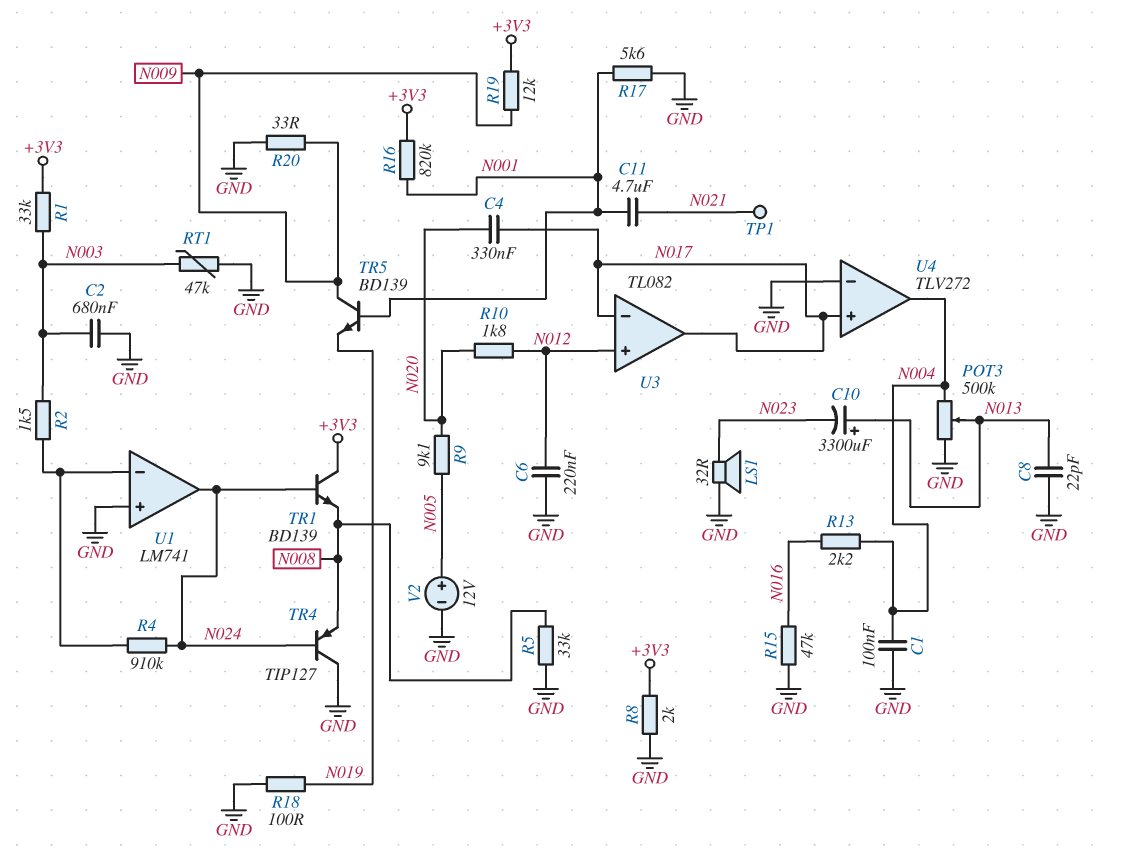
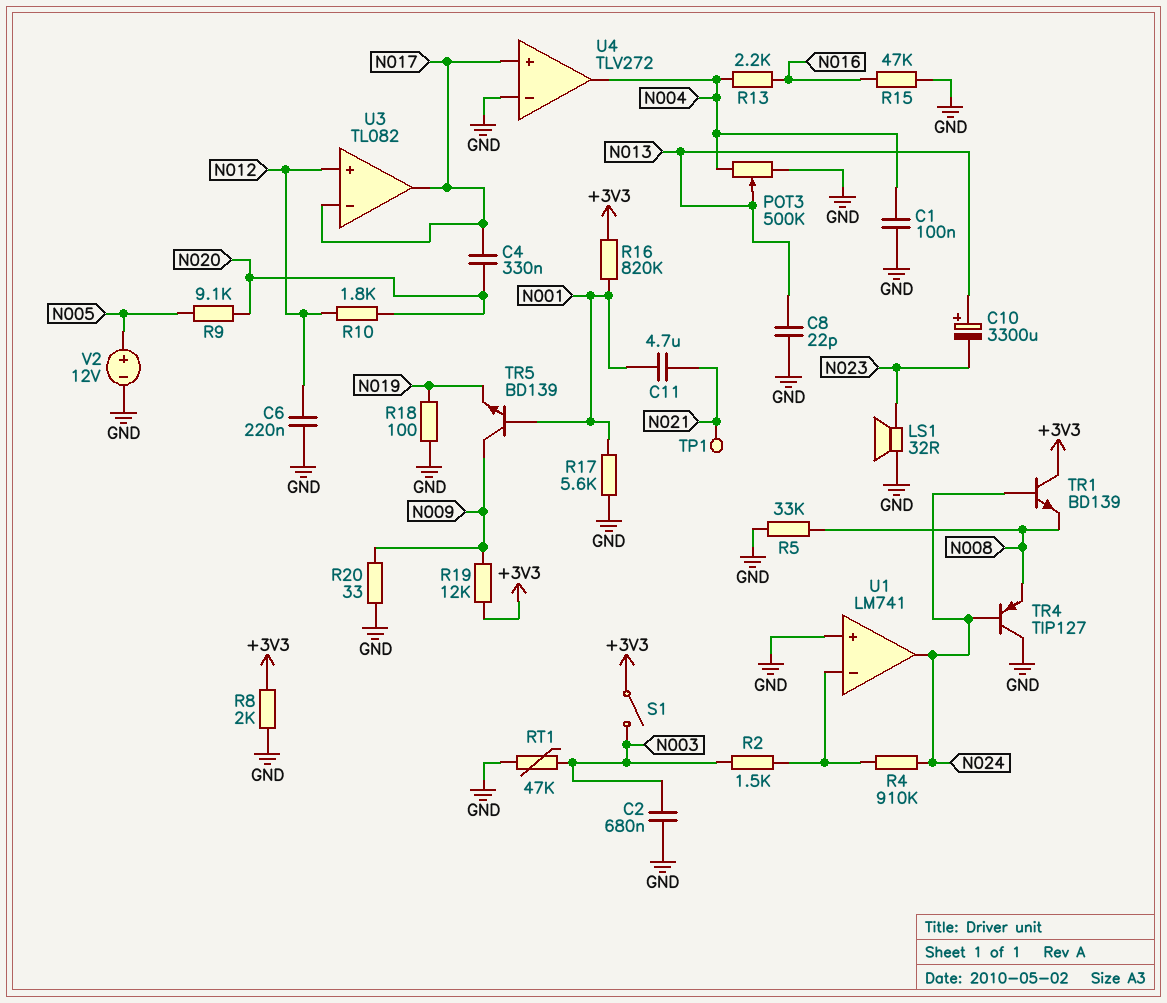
R1: 33k (+3V3, N003) -> none
S1: none -> switch (+3V3, N003)

